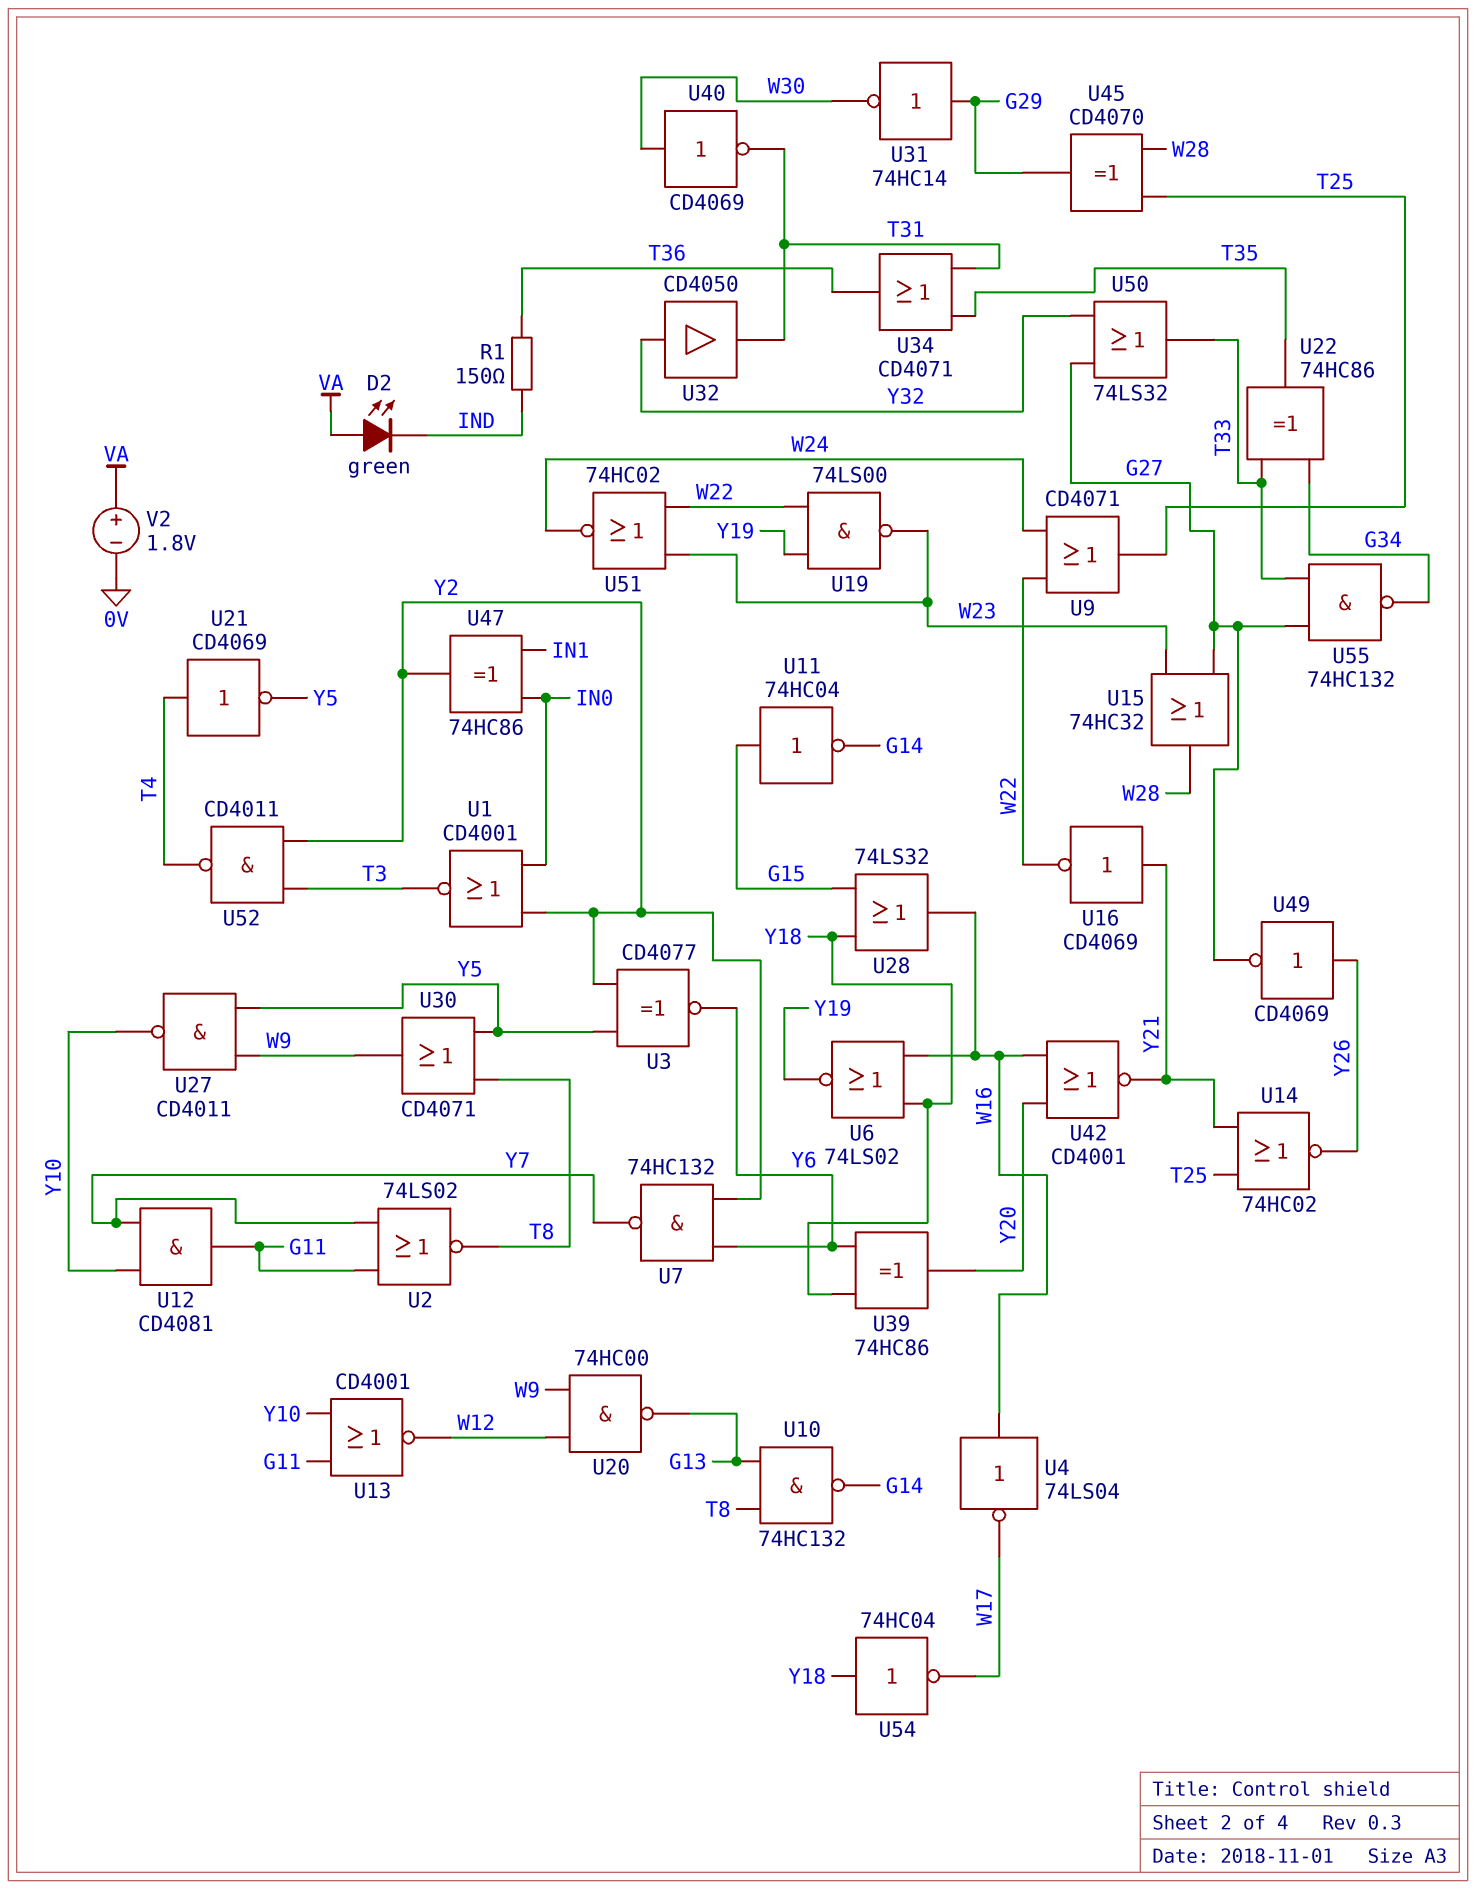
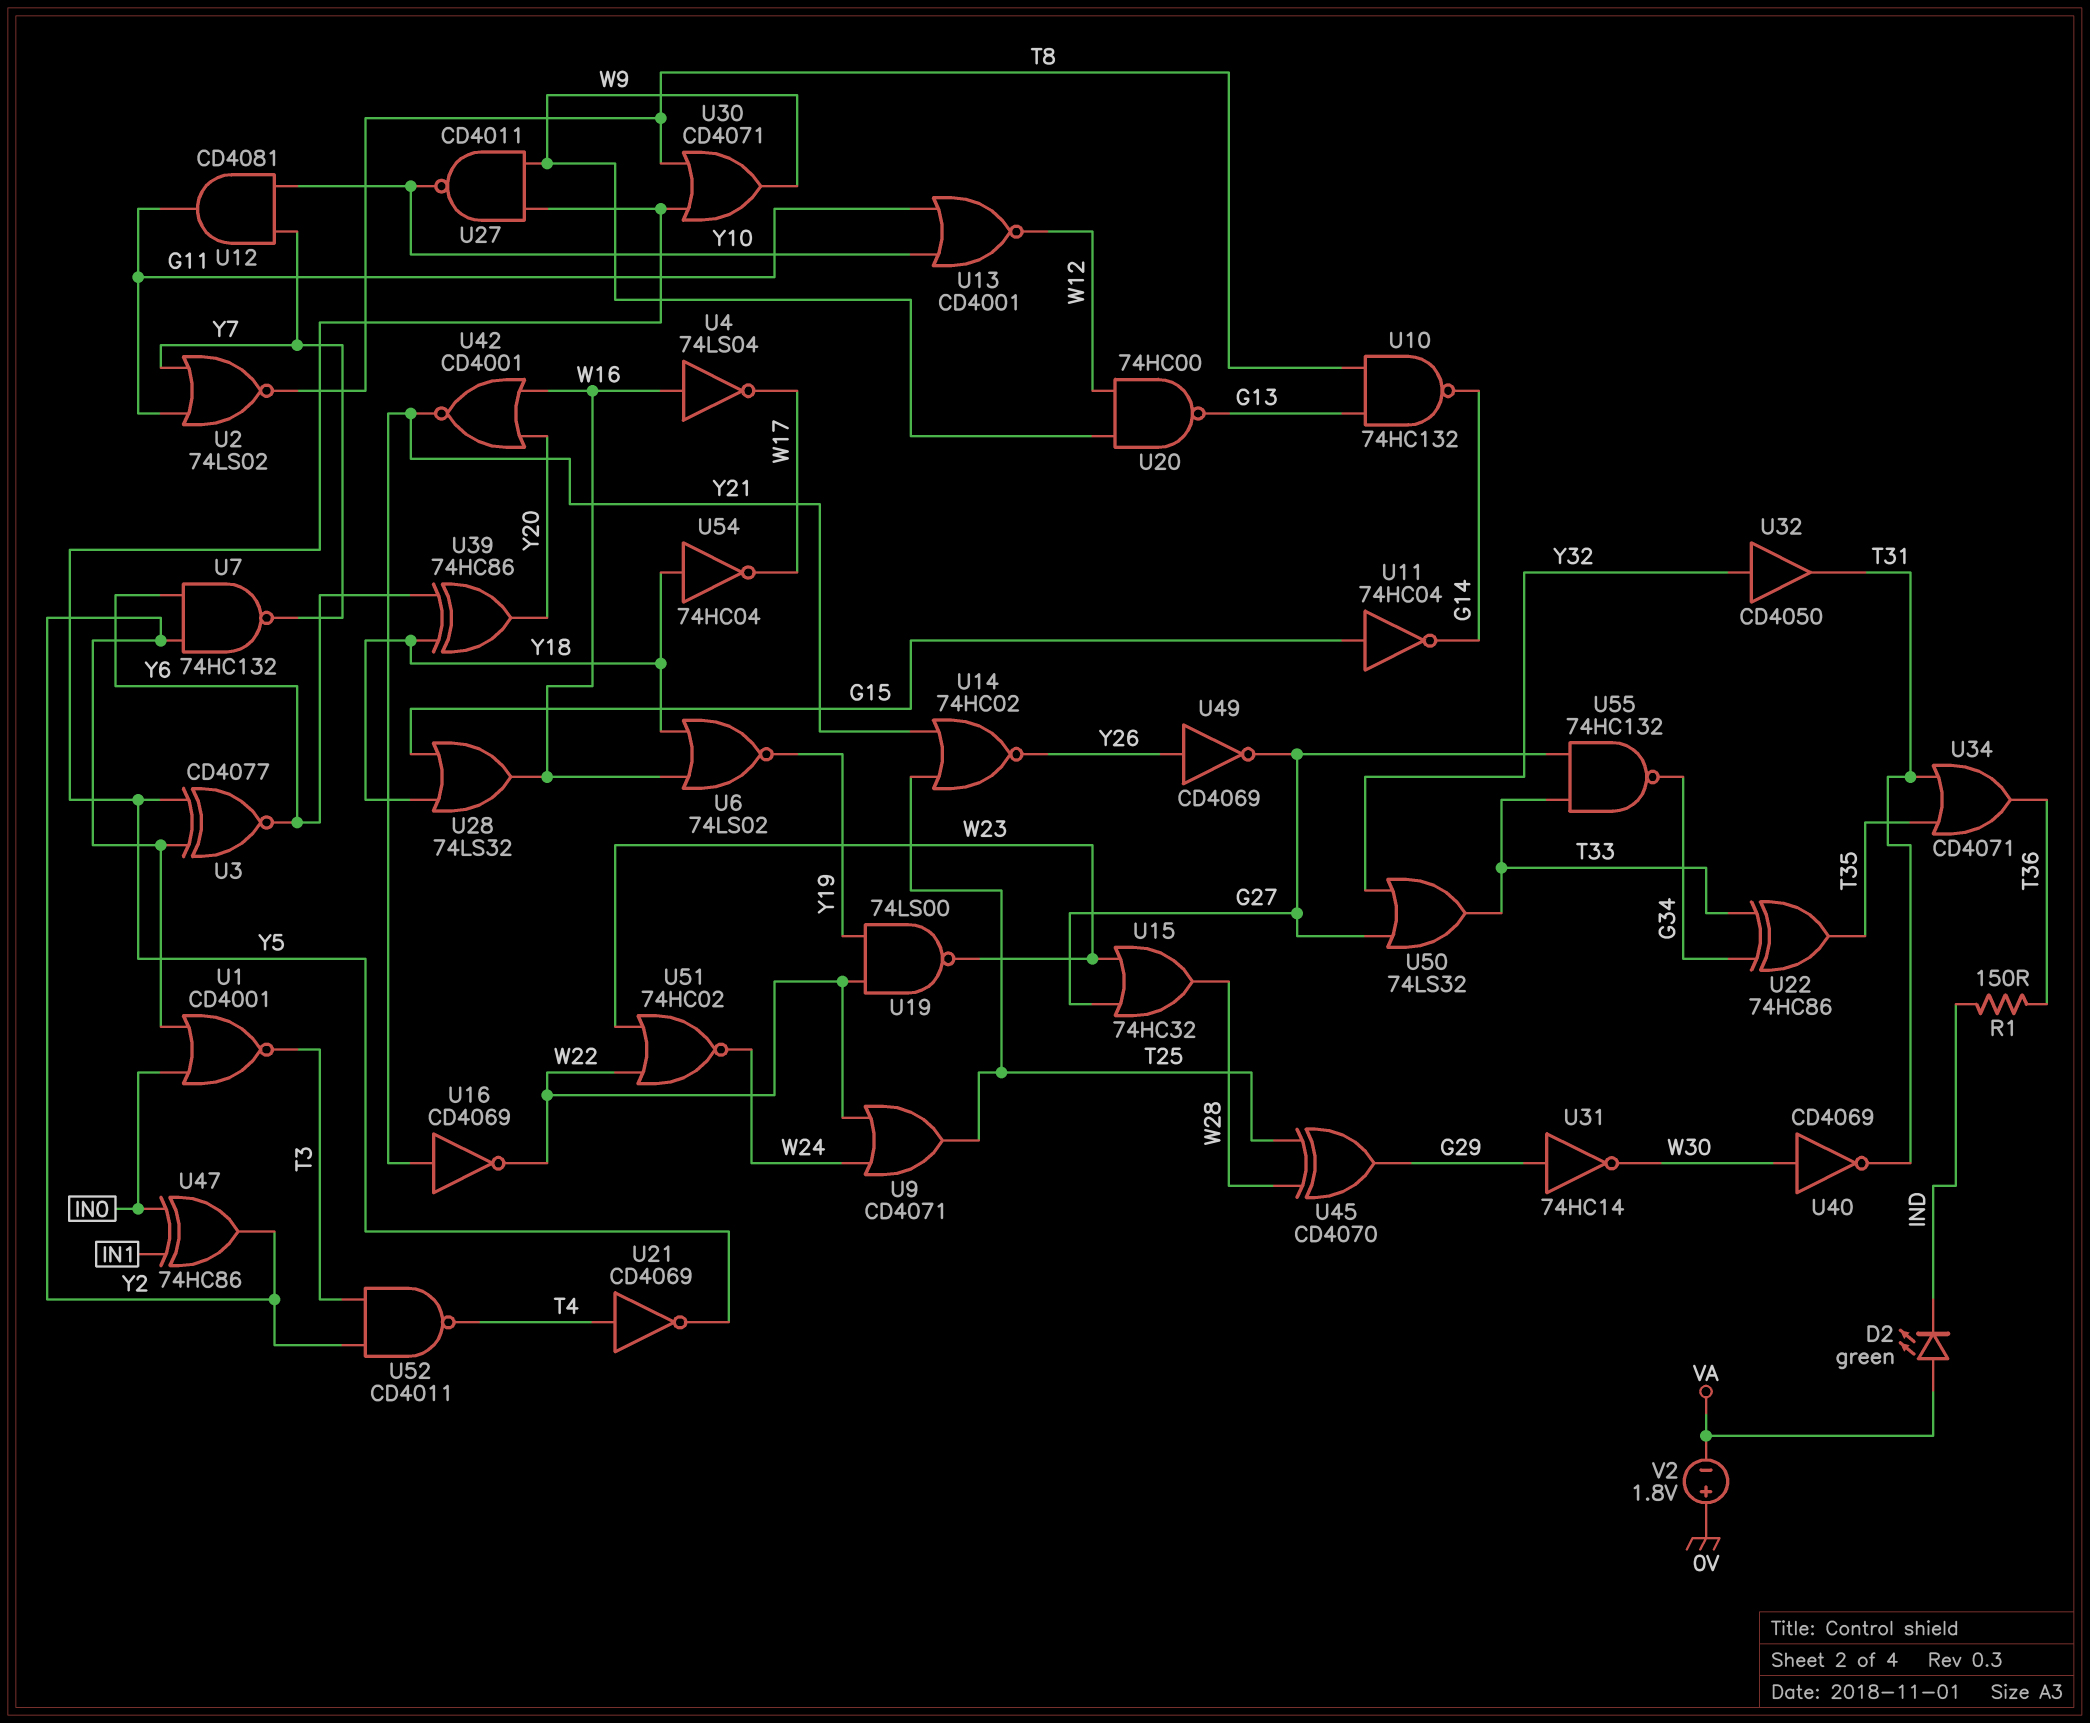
V2: 1.8V (plus VA, minus 0V) -> 1.8V (plus 0V, minus VA)

